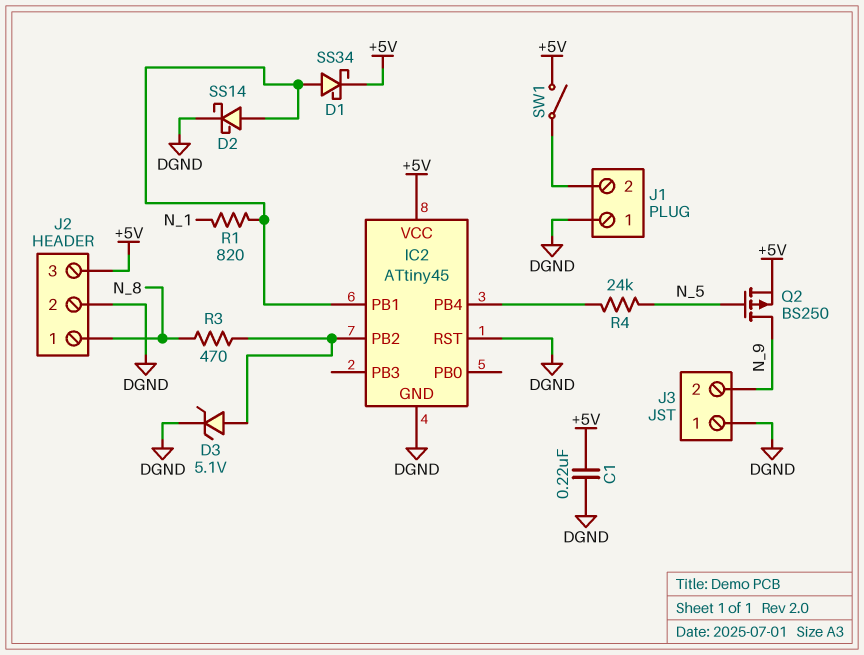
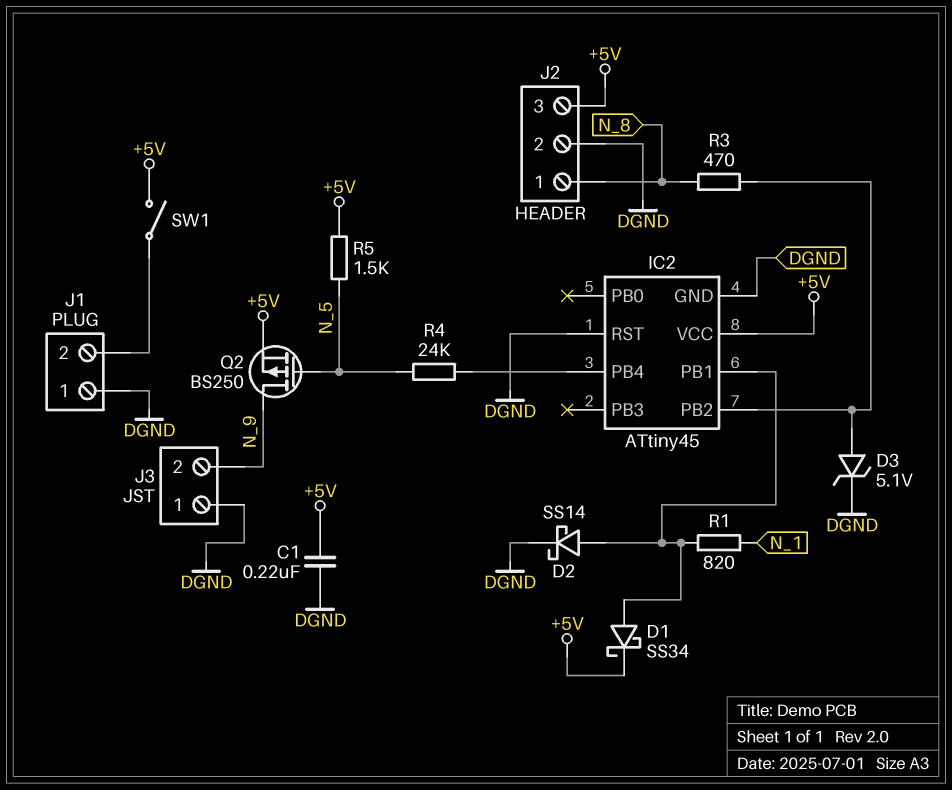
R5: none -> 1.5k (+5V, N_5)

